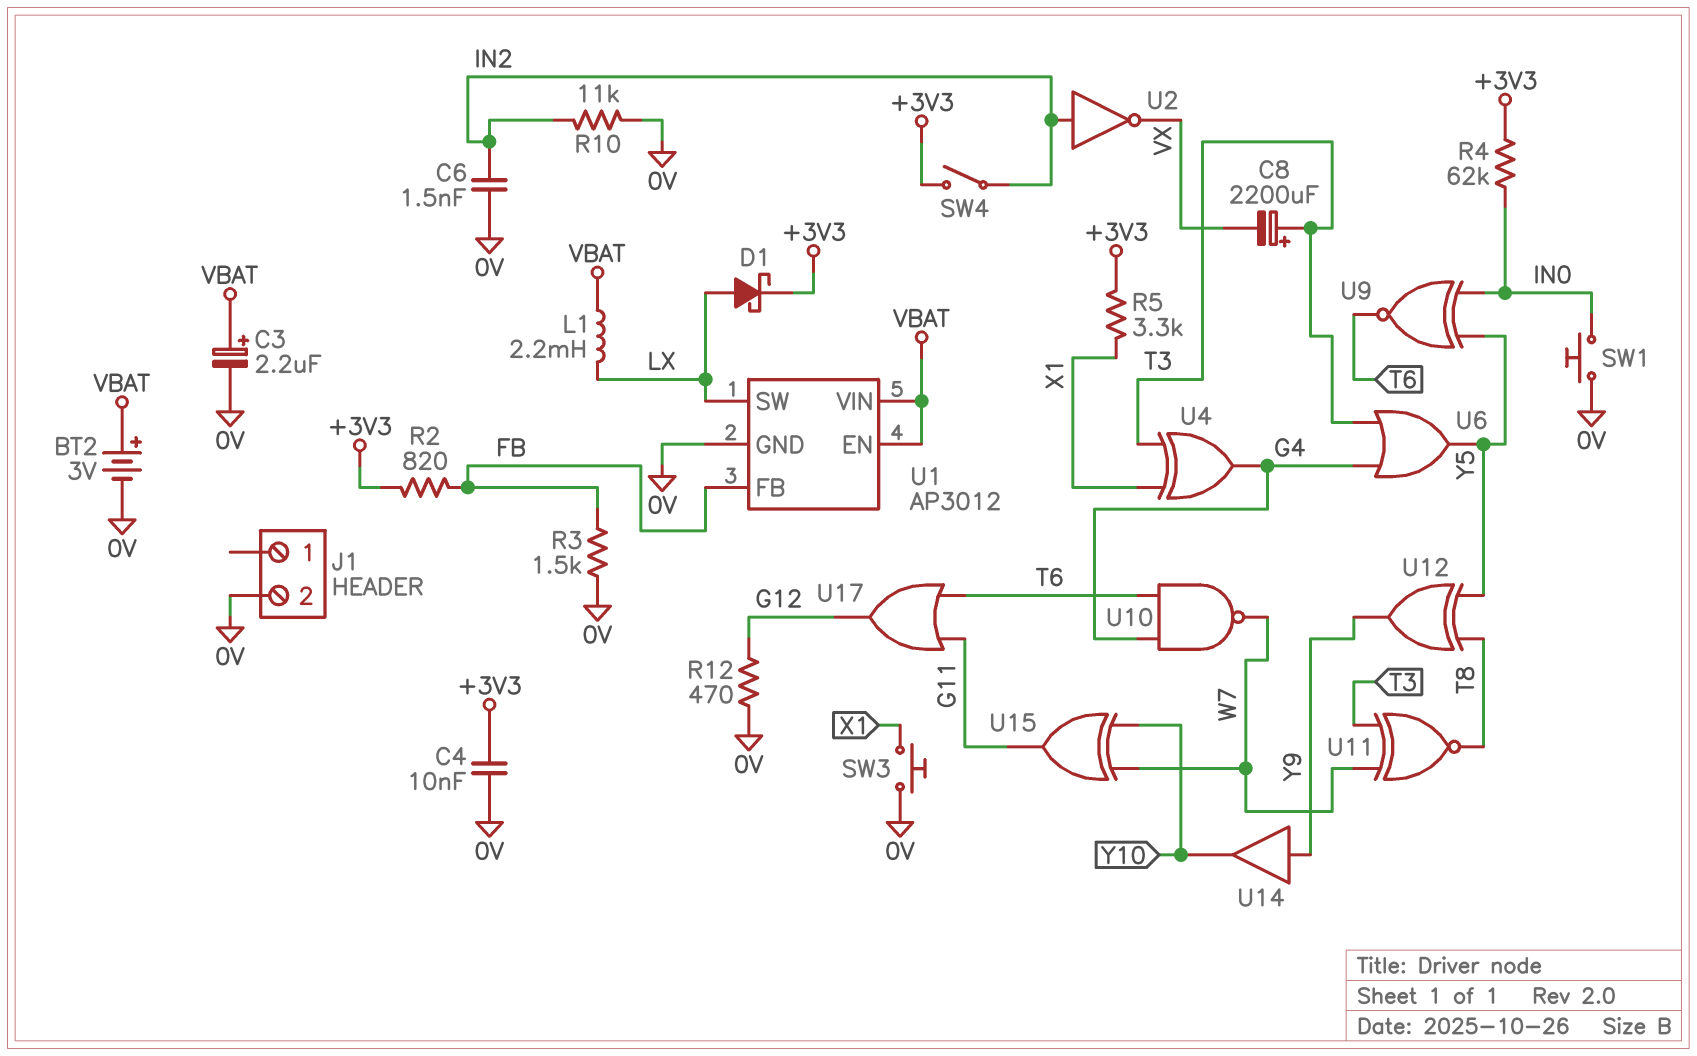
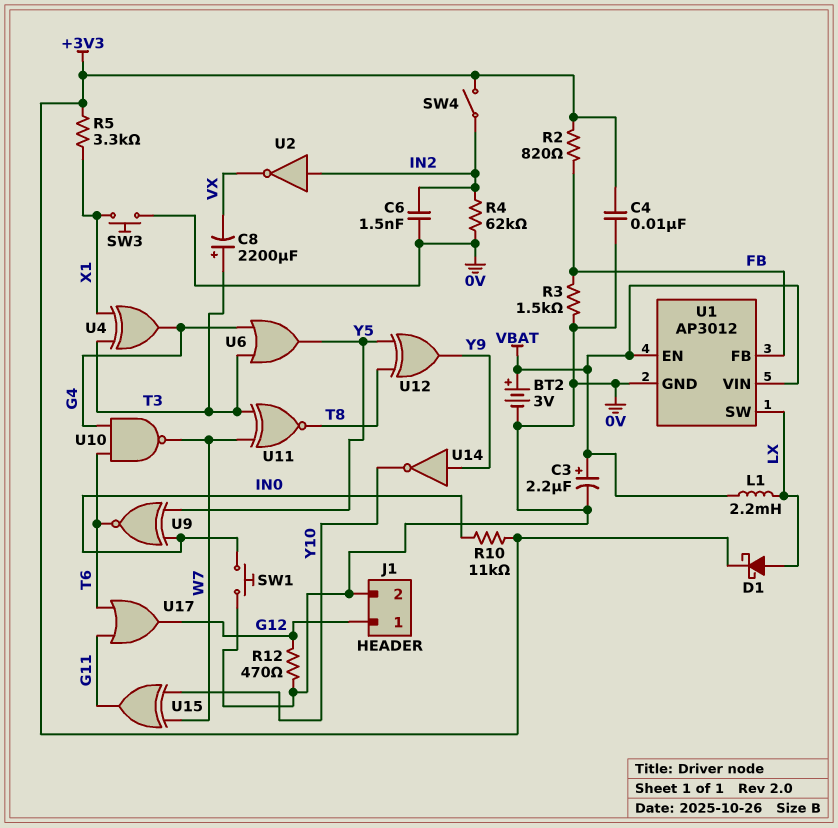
J1 pin 1: none -> G12
R4: 62k (+3V3, IN0) -> 62k (0V, IN2)
R10: 11k (0V, IN2) -> 11k (+3V3, IN0)
U14: buffer (in Y9, out Y10) -> NOT (in Y9, out Y10)

